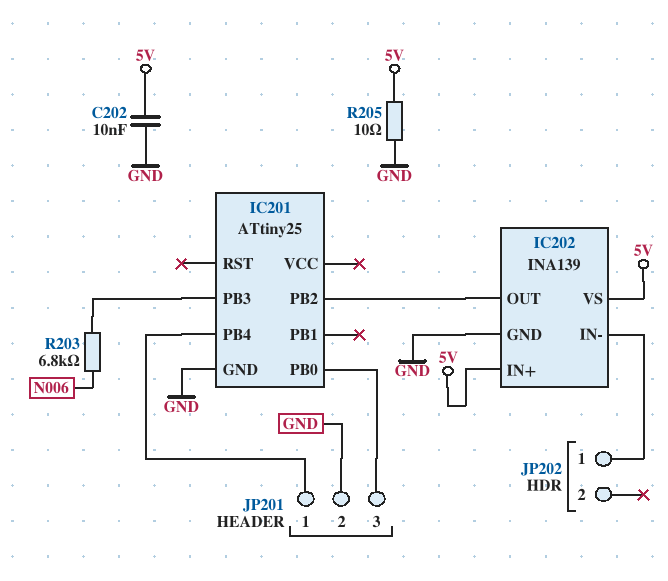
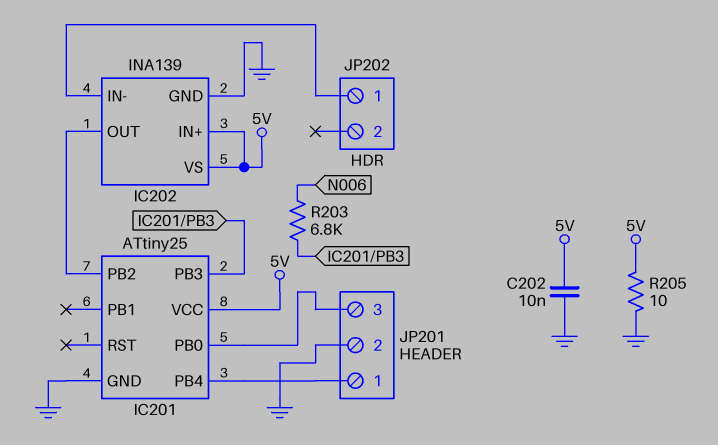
IC201 pin VCC: none -> 5V

